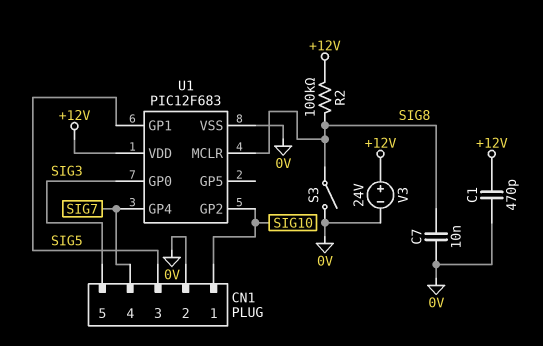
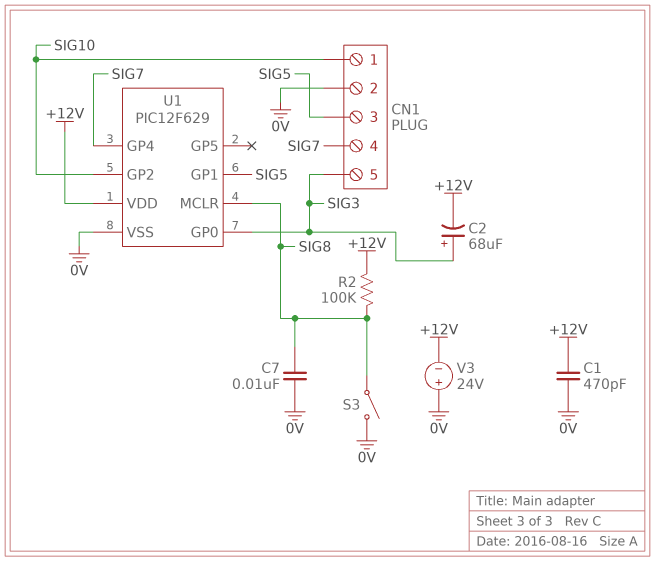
C2: none -> 68uF (plus SIG3, minus +12V)
U1: PIC12F683 -> PIC12F629
V3: 24V (plus +12V, minus 0V) -> 24V (plus 0V, minus +12V)

